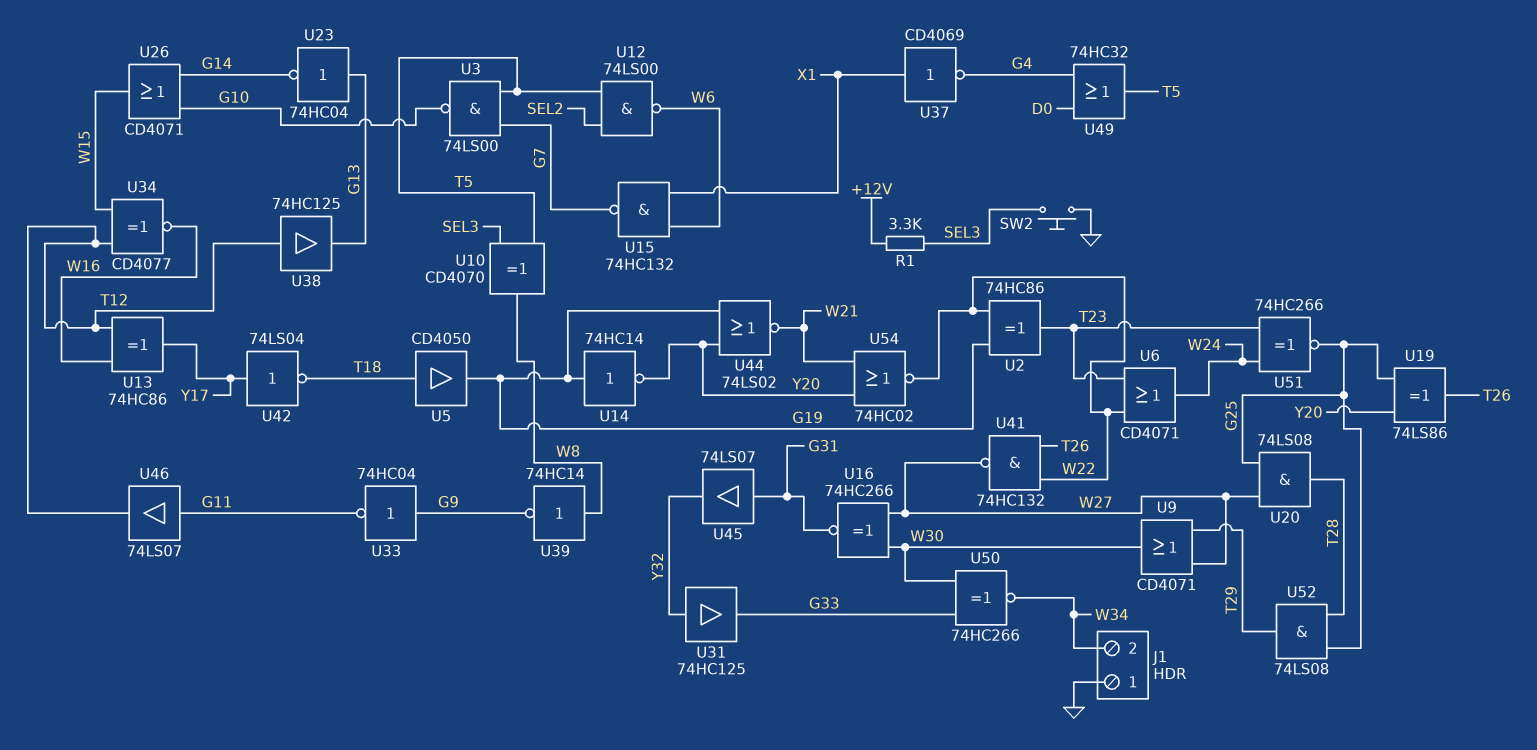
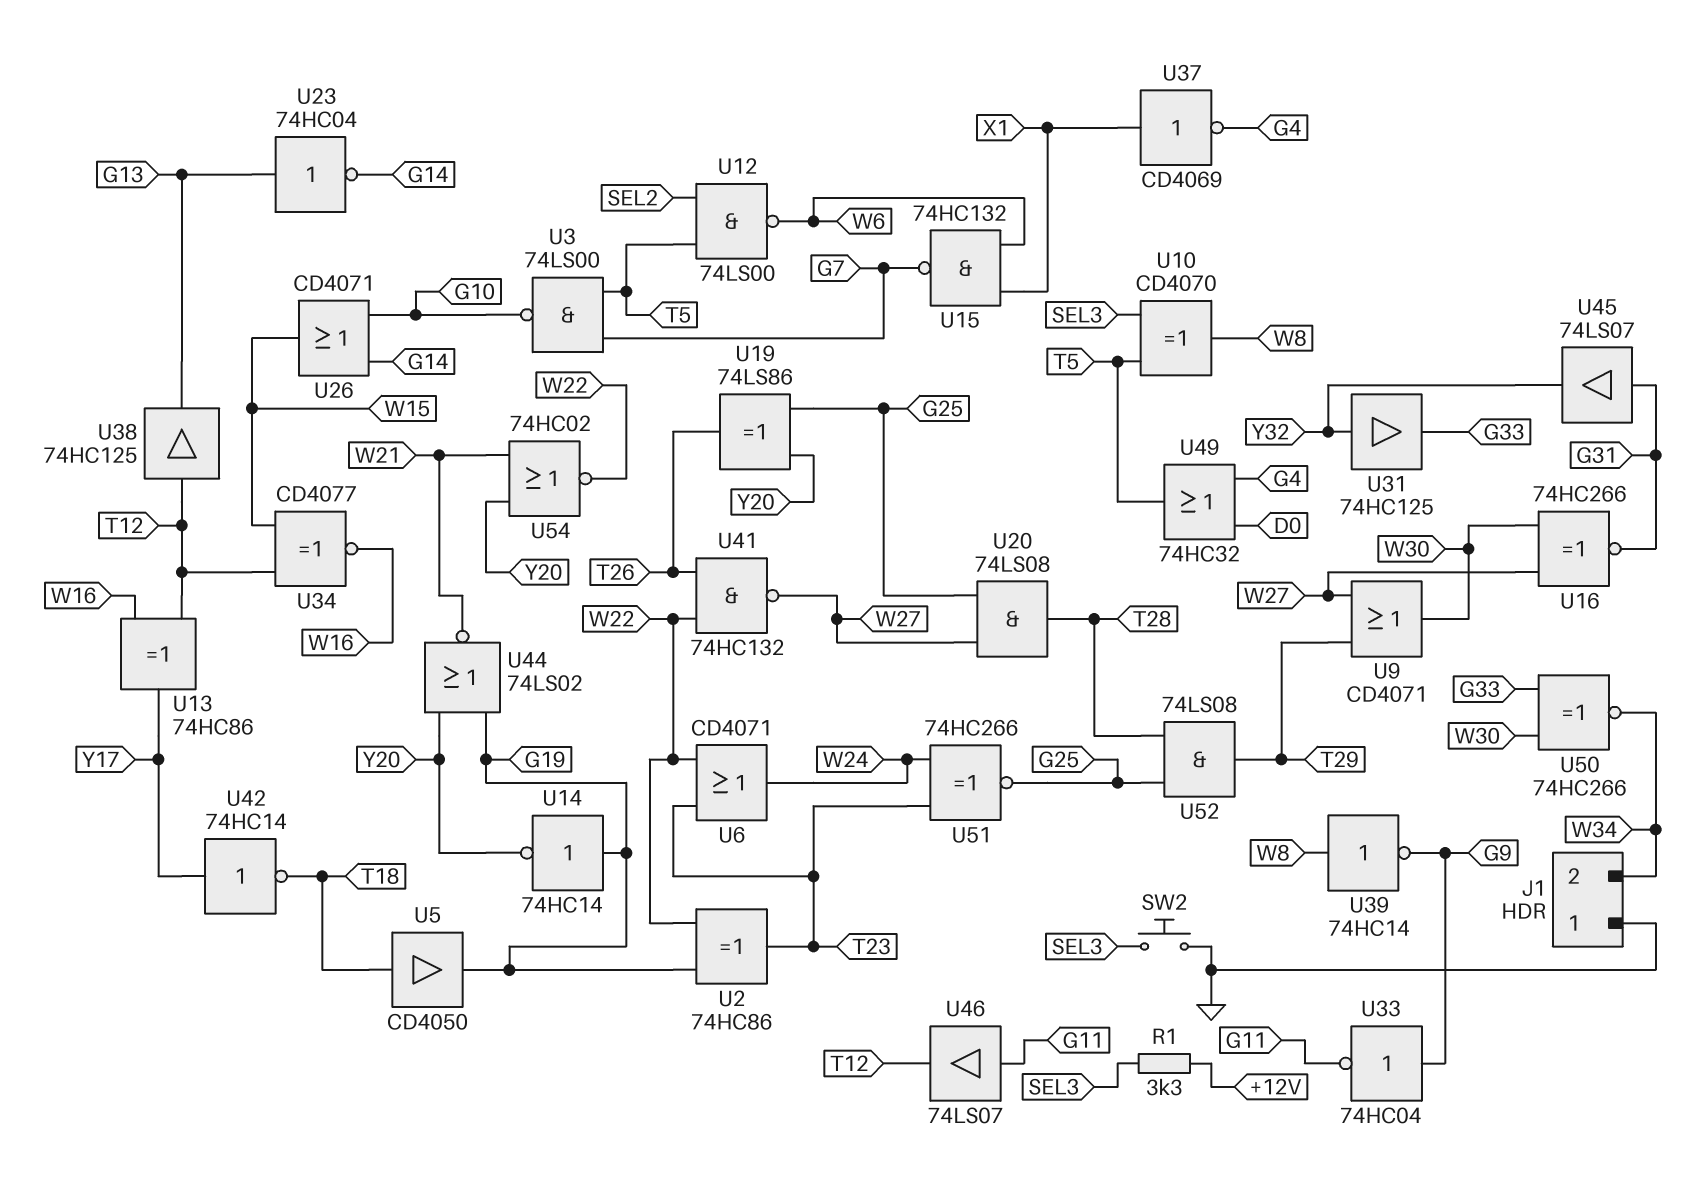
U42: NOT 74LS04 (in Y17, out T18) -> NOT 74HC14 (in Y17, out T18)

